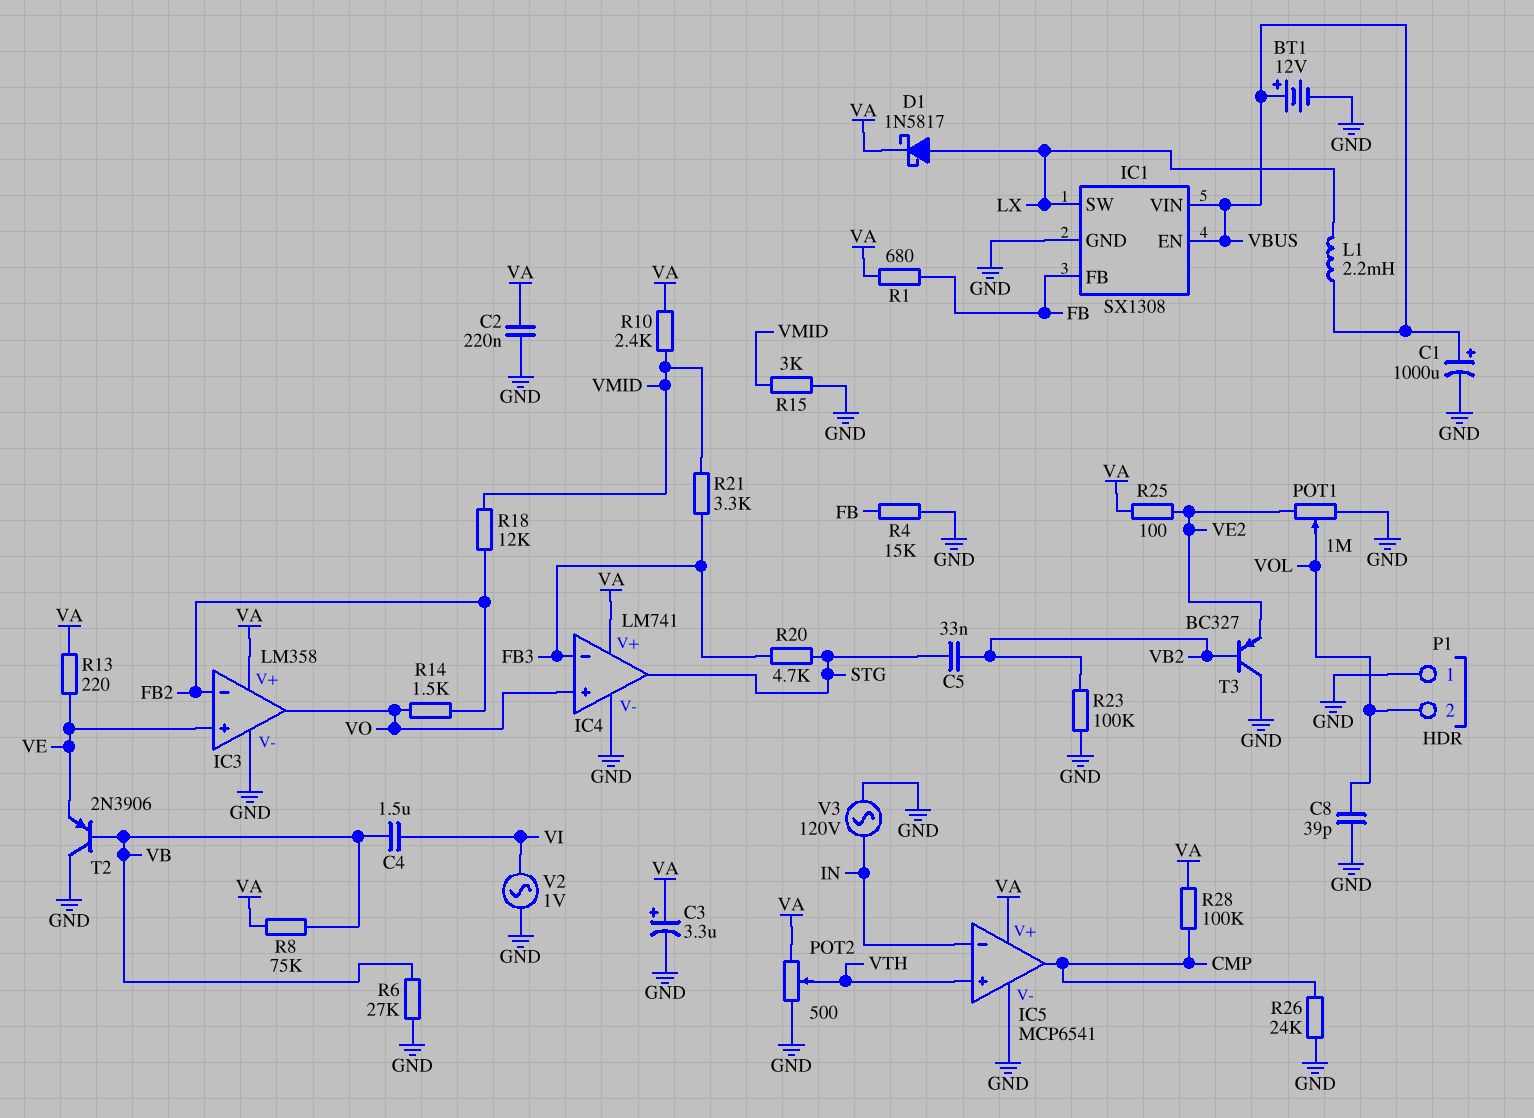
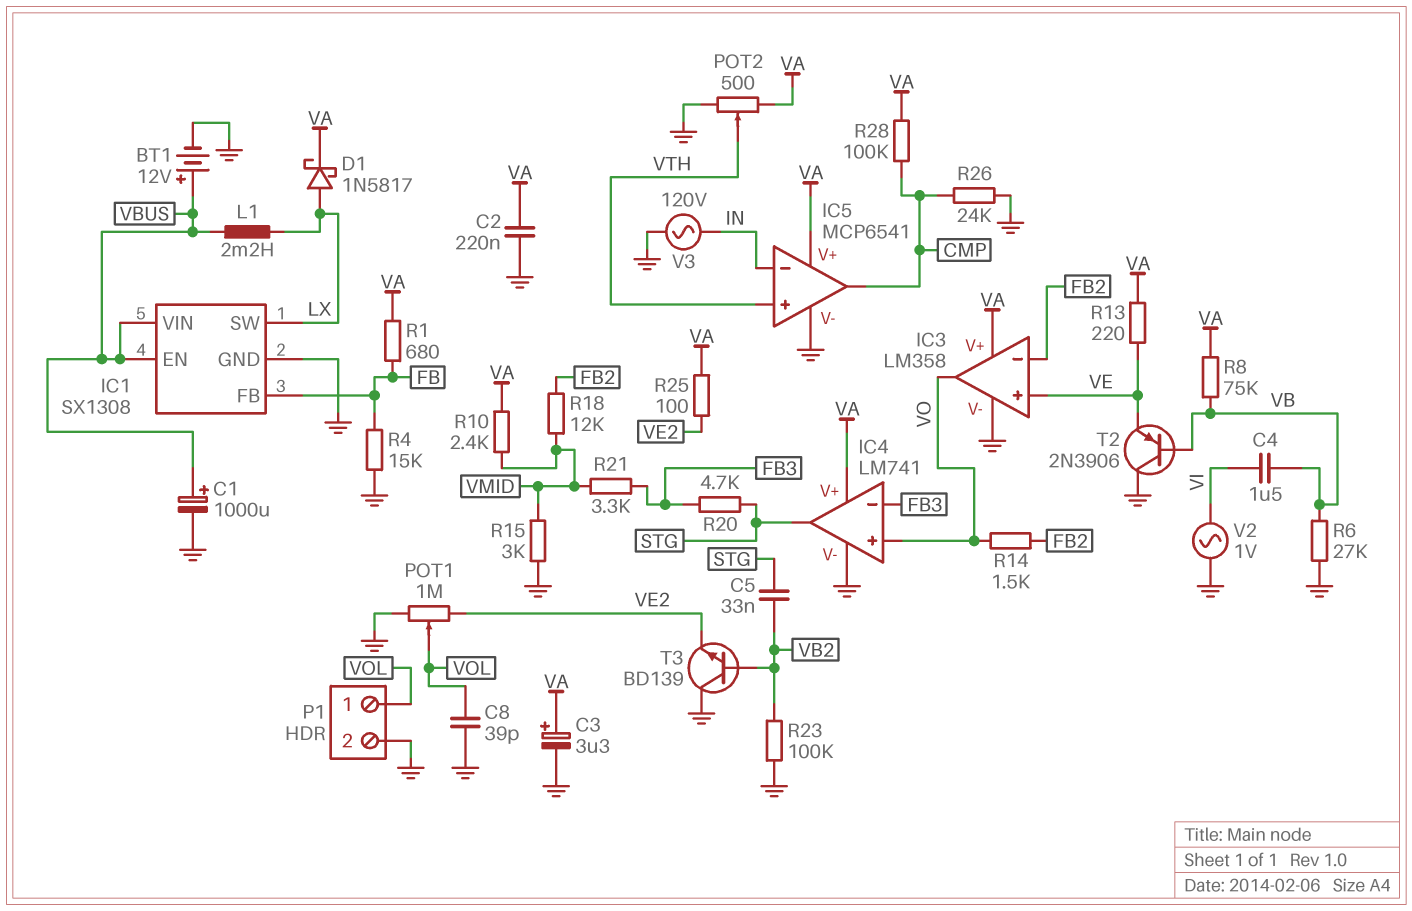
P1 pin 1: GND -> VOL
P1 pin 2: VOL -> GND
T3: PNP BC327 (B VB2, C GND, E VE2) -> NPN BD139 (B VB2, C GND, E VE2)

